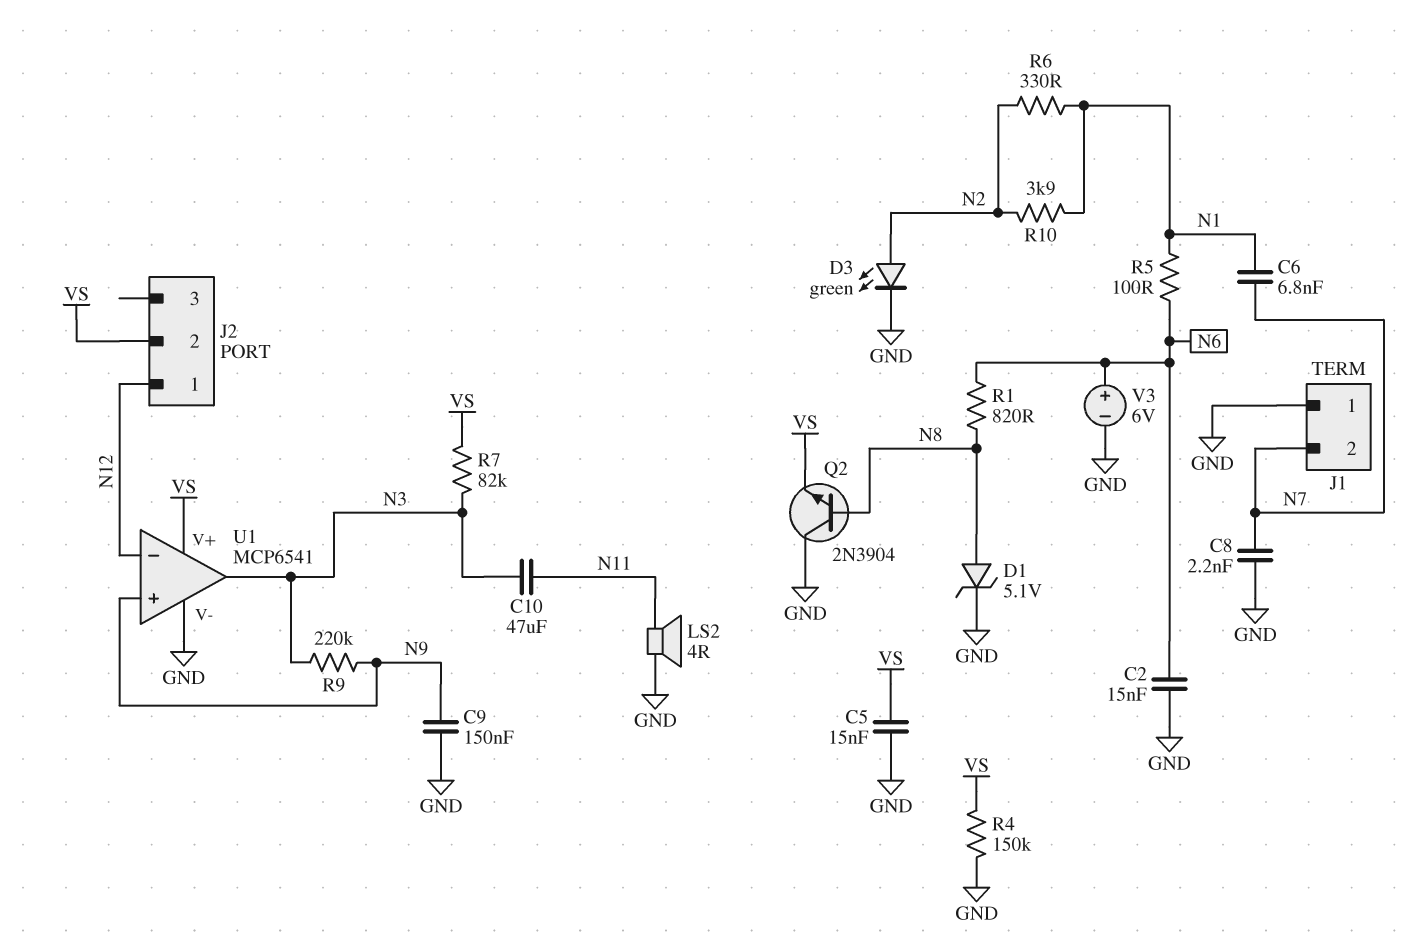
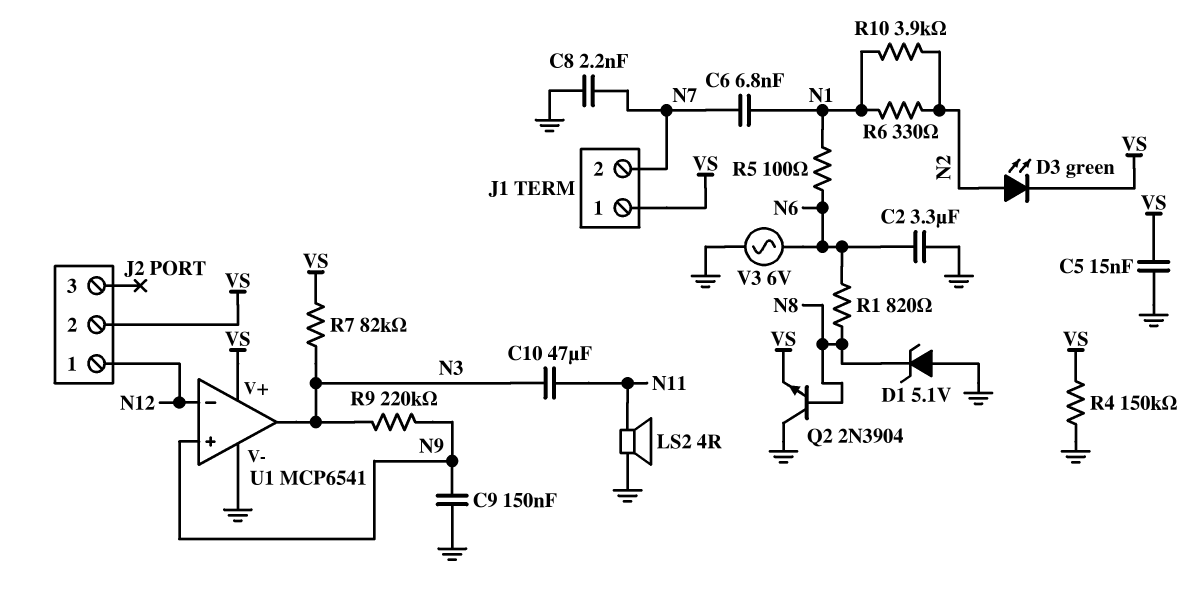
C2: 15nF (GND, N6) -> 3.3uF (GND, N6)
D1: zener 5.1V (A N8, K GND) -> zener 5.1V (A GND, K N8)
D3: LED green (A N2, K GND) -> LED green (A N2, K VS)
J1 pin 1: GND -> VS
V3: 6V (plus N6, minus GND) -> AC 6V (GND, N6)

